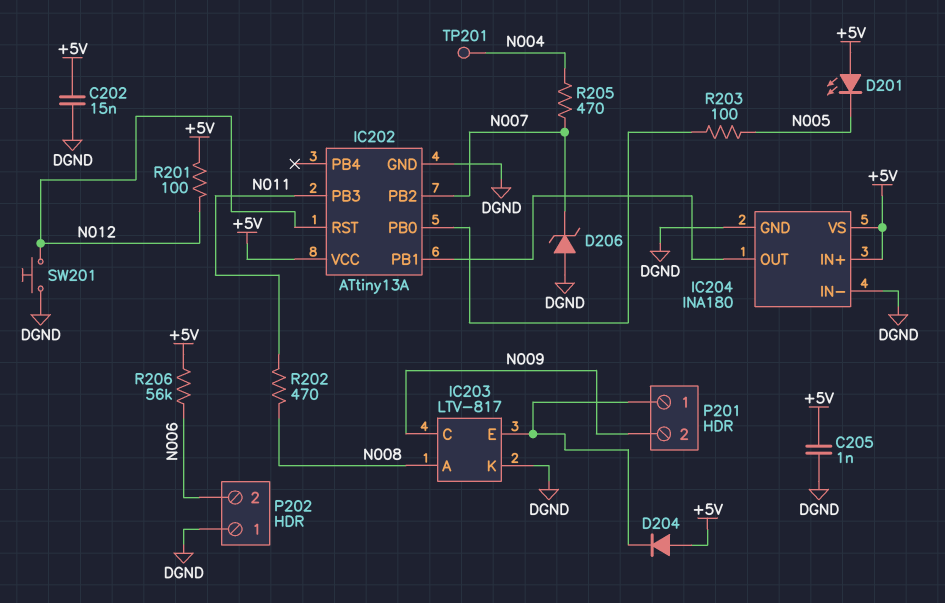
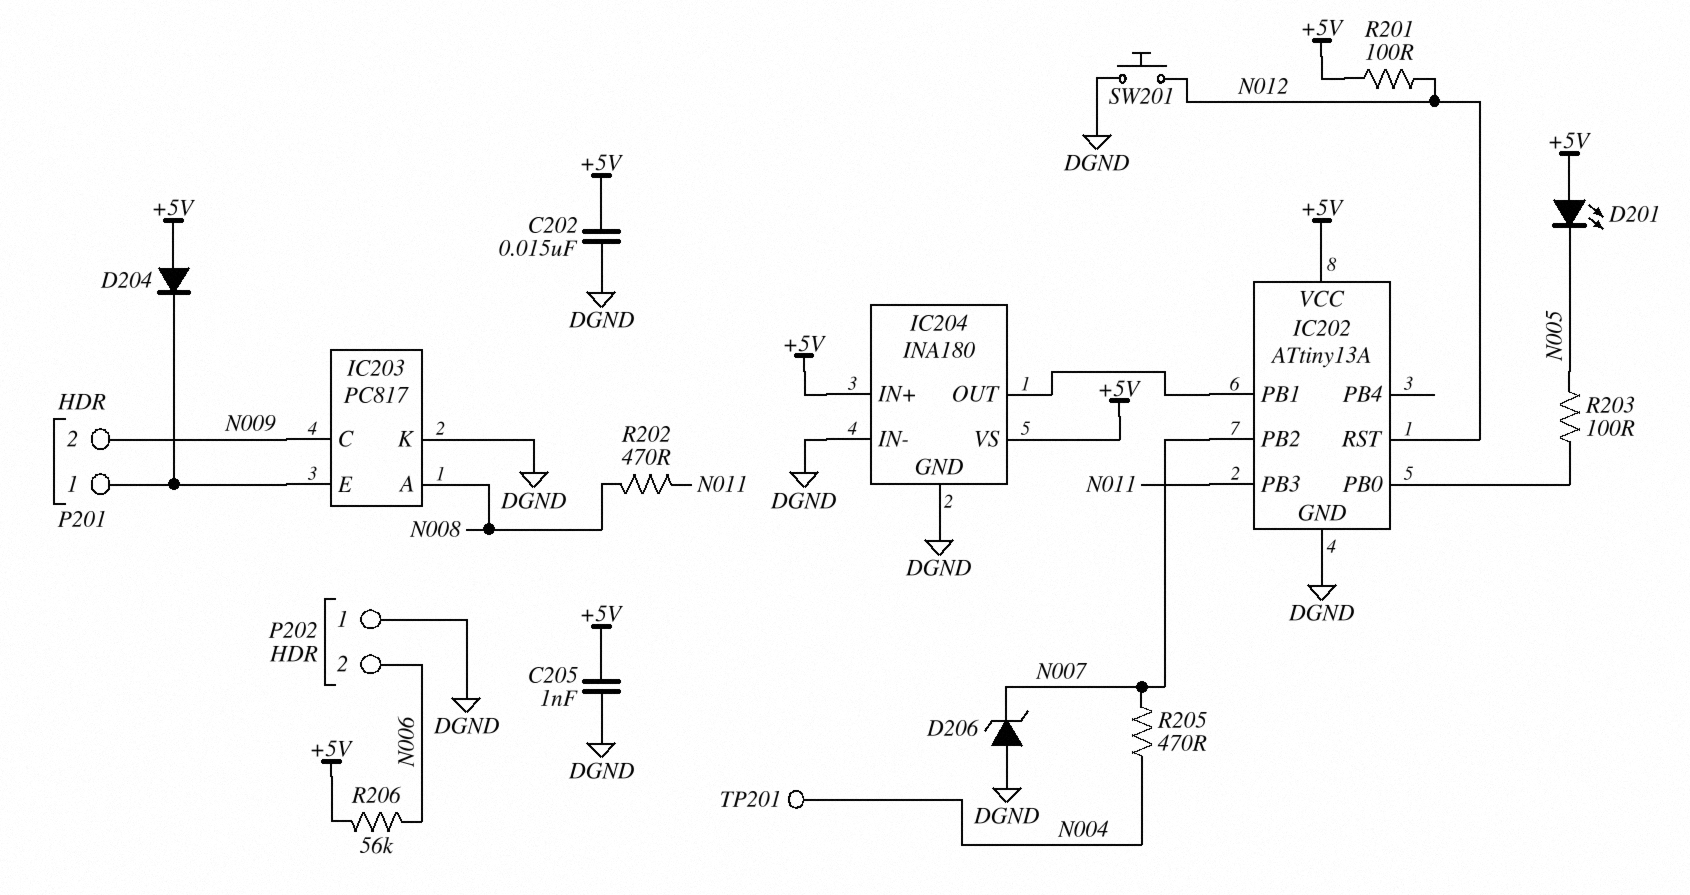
IC203: LTV-817 -> PC817

